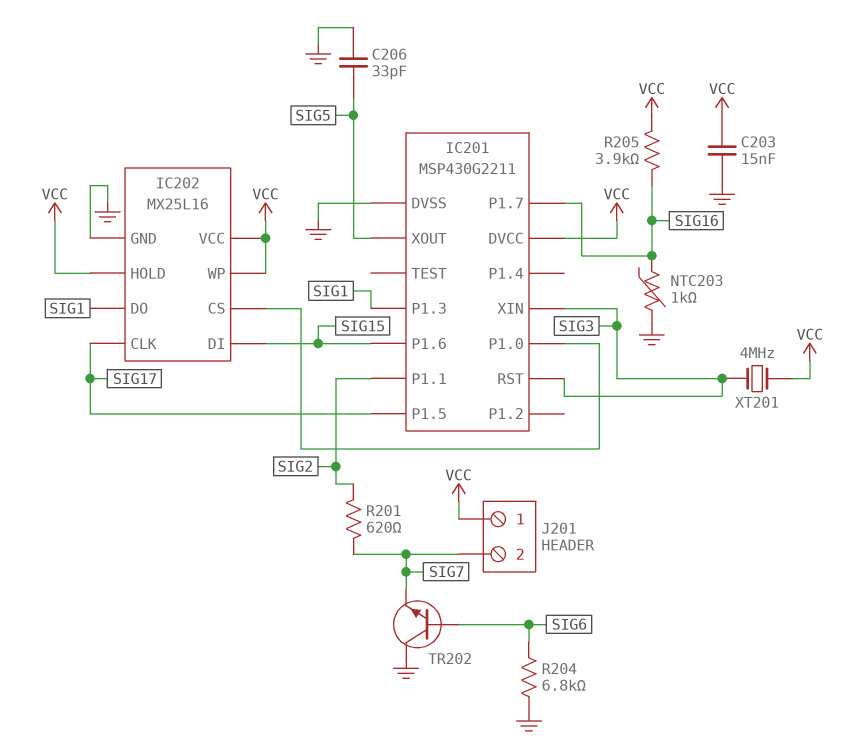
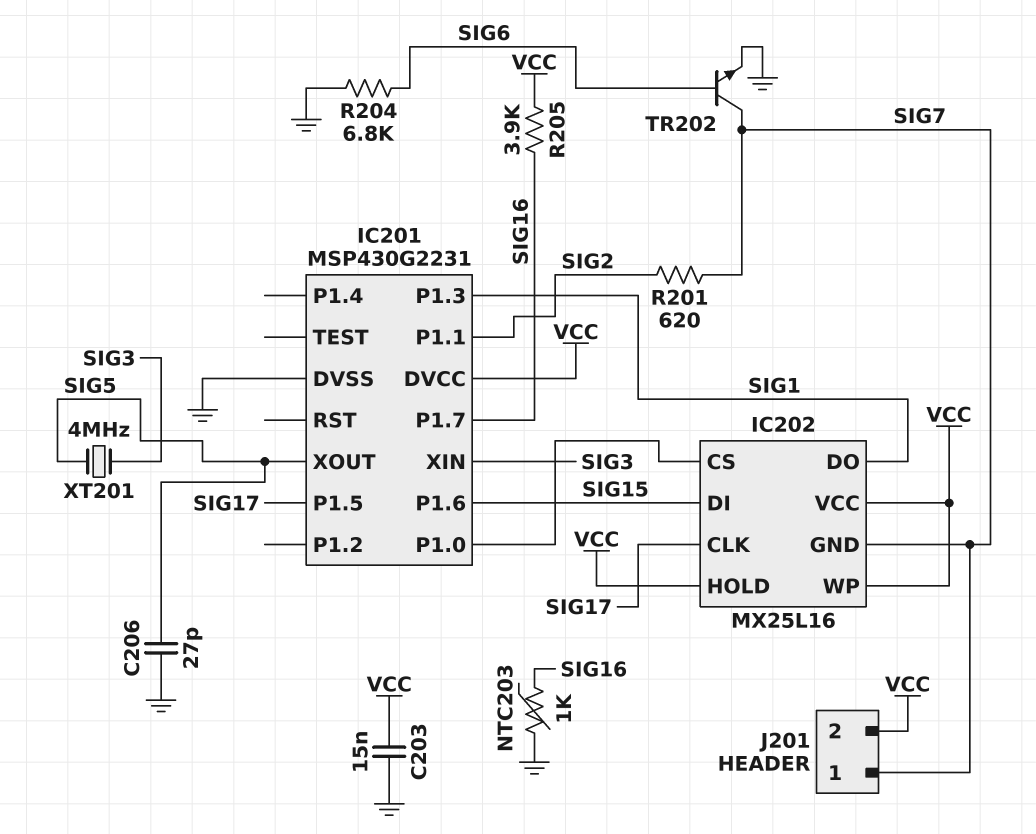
C206: 33pF (GND, SIG5) -> 27pF (GND, SIG5)
IC201: MSP430G2211 -> MSP430G2231
IC201 pin RST: SIG3 -> none
IC202 pin GND: GND -> SIG7
J201 pin 1: VCC -> SIG7
J201 pin 2: SIG7 -> VCC
TR202: NPN (B SIG6, C GND, E SIG7) -> NPN (B SIG6, C SIG7, E GND)
XT201: 4MHz (SIG3, VCC) -> 4MHz (SIG3, SIG5)

